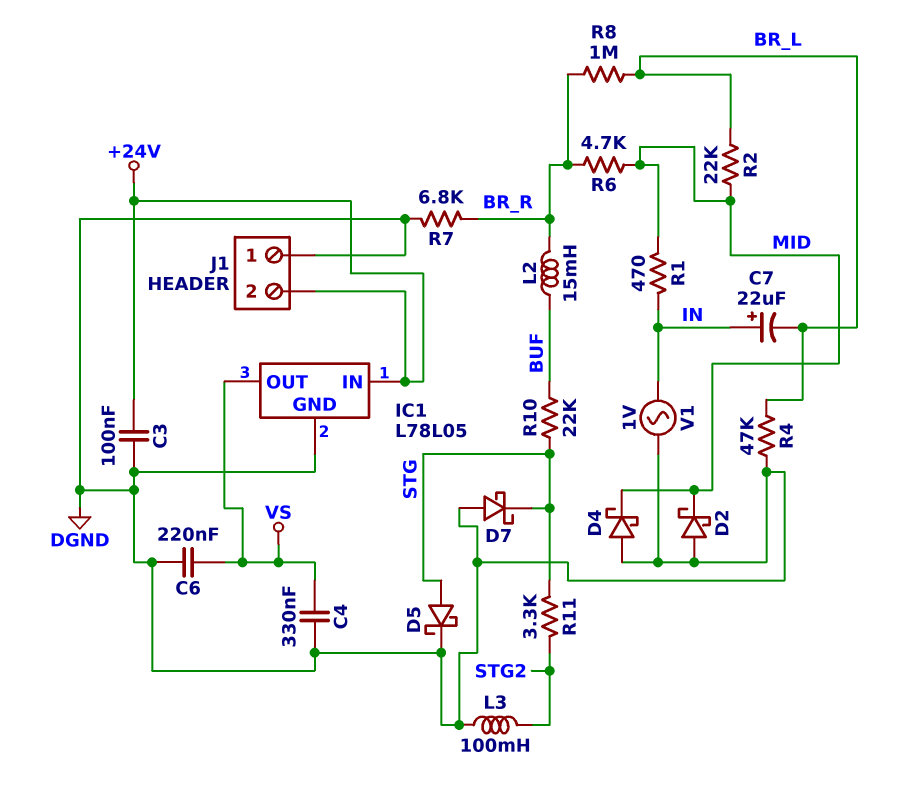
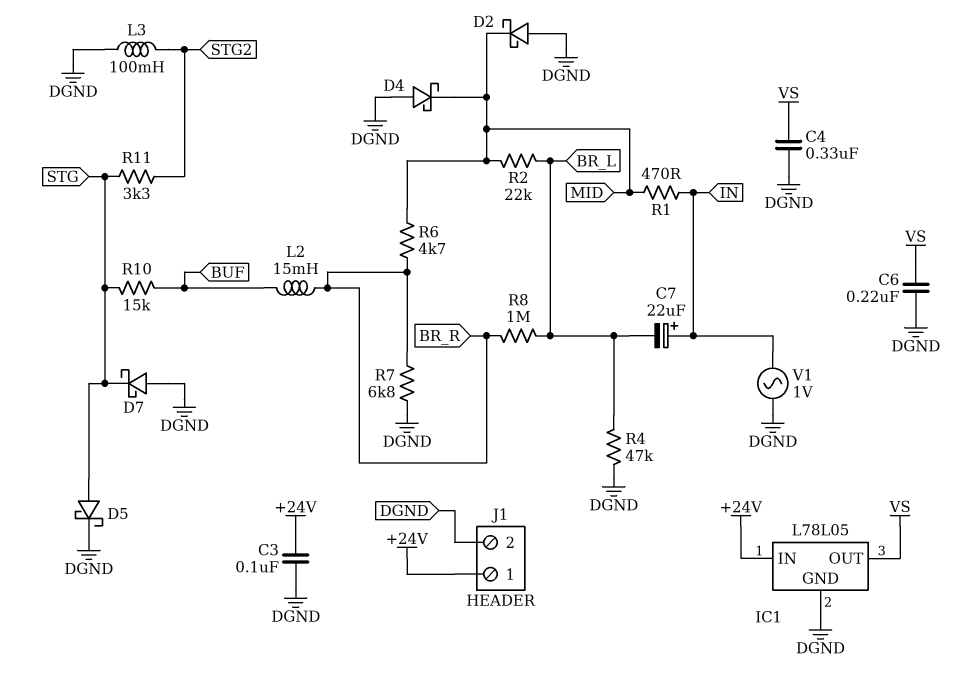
J1 pin 1: DGND -> +24V
J1 pin 2: +24V -> DGND
R10: 22k (BUF, STG) -> 15k (BUF, STG)

